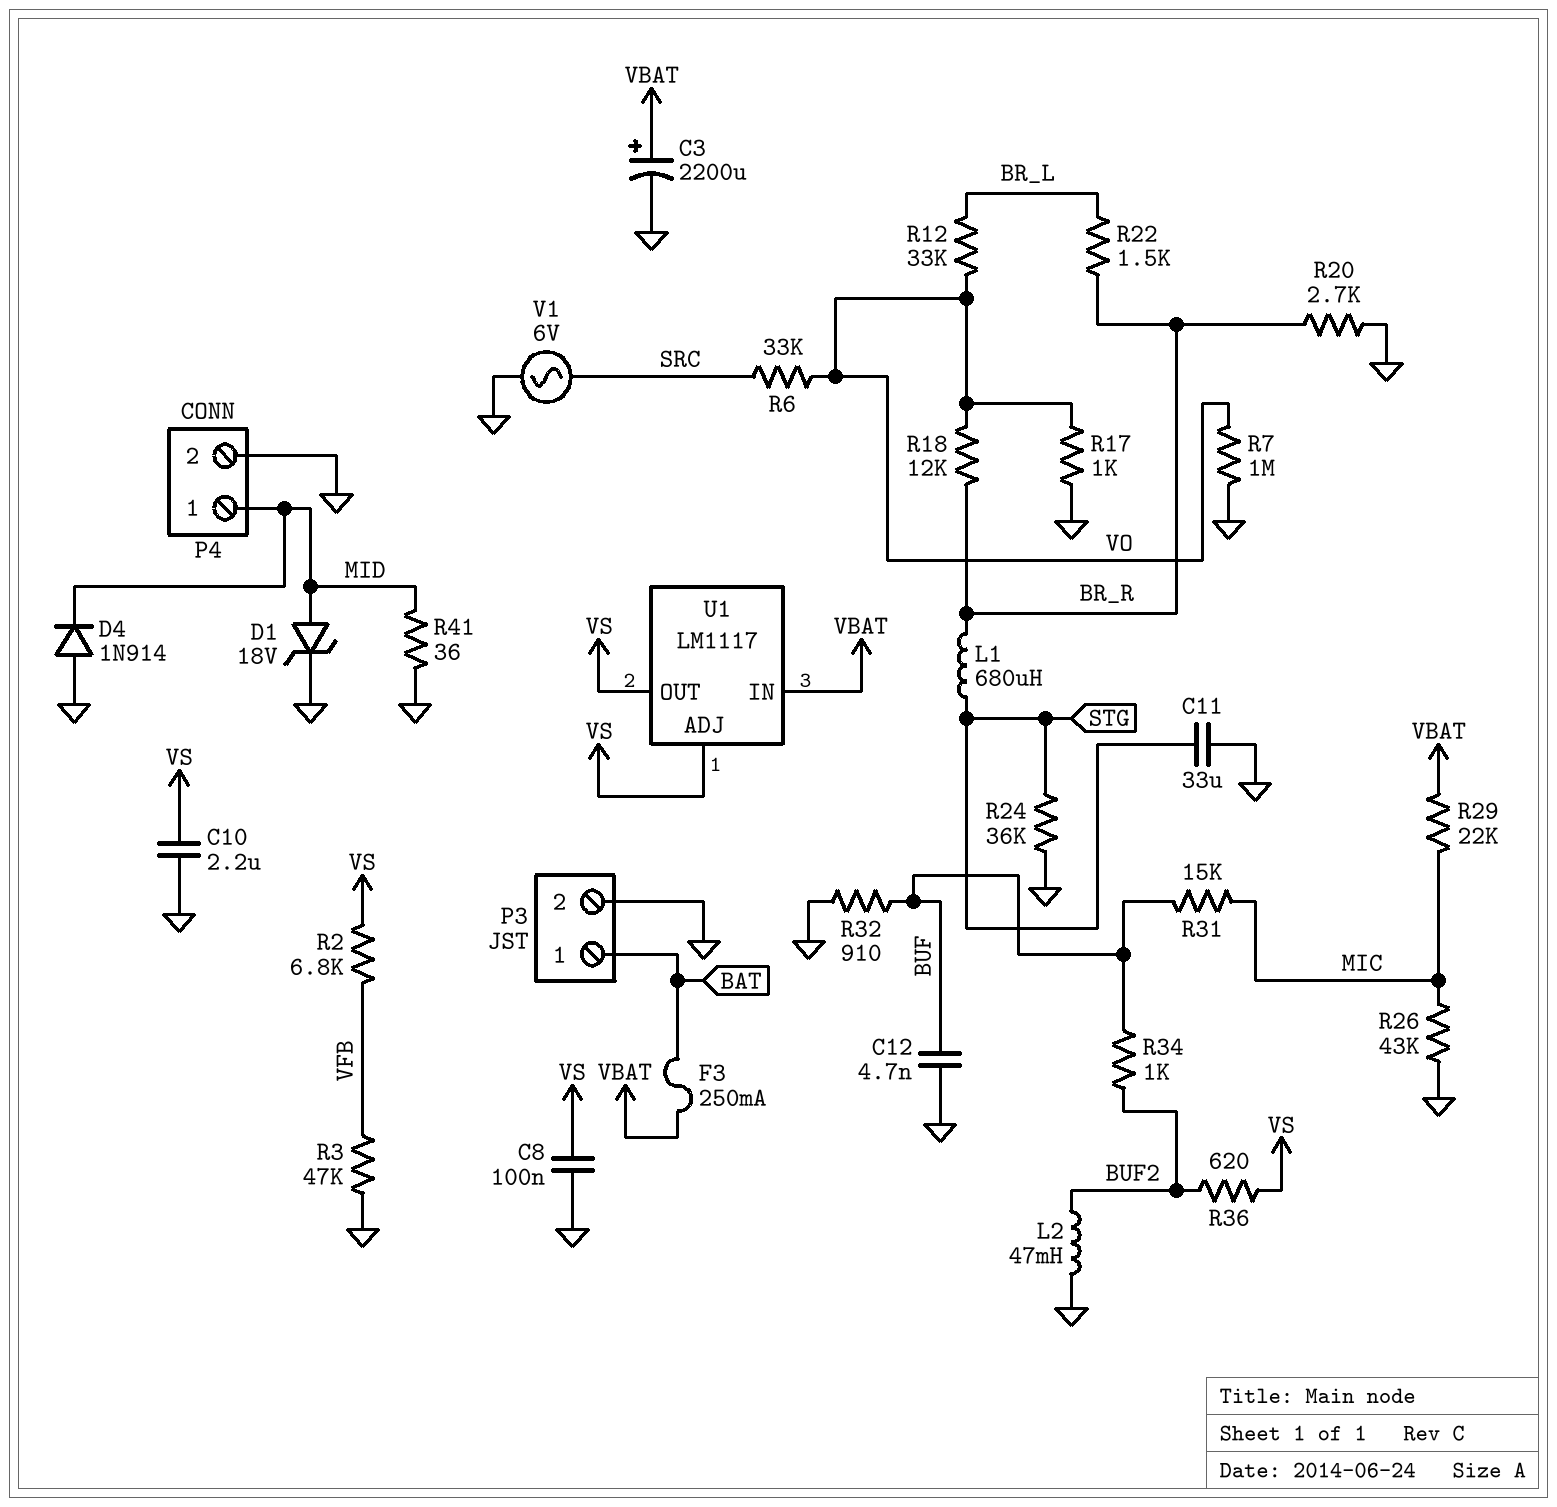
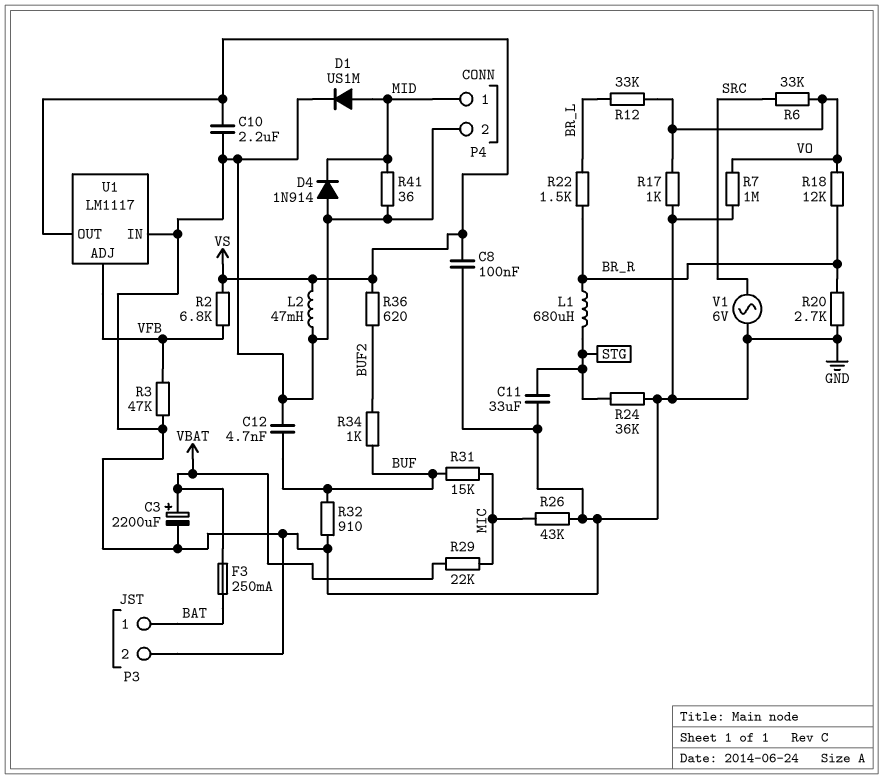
D1: zener 18V (A MID, K GND) -> diode US1M (A MID, K GND)
L2: 47mH (BUF2, GND) -> 47mH (GND, VS)
U1 pin ADJ: VS -> VFB
U1 pin IN: VBAT -> GND

